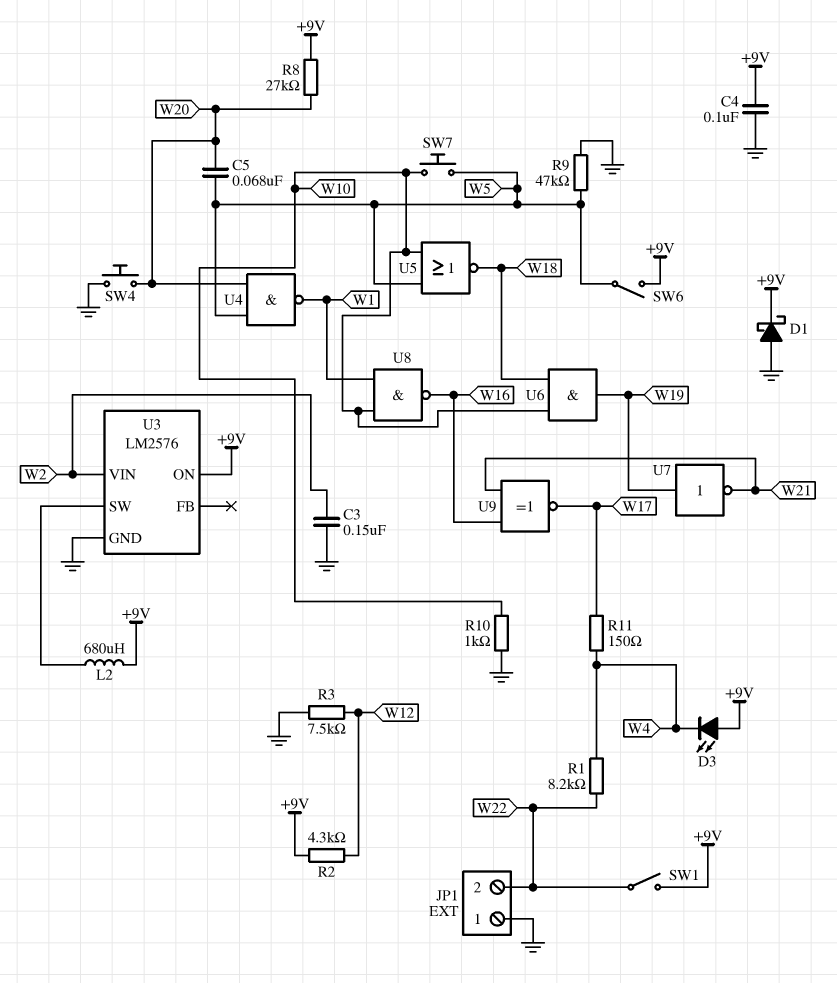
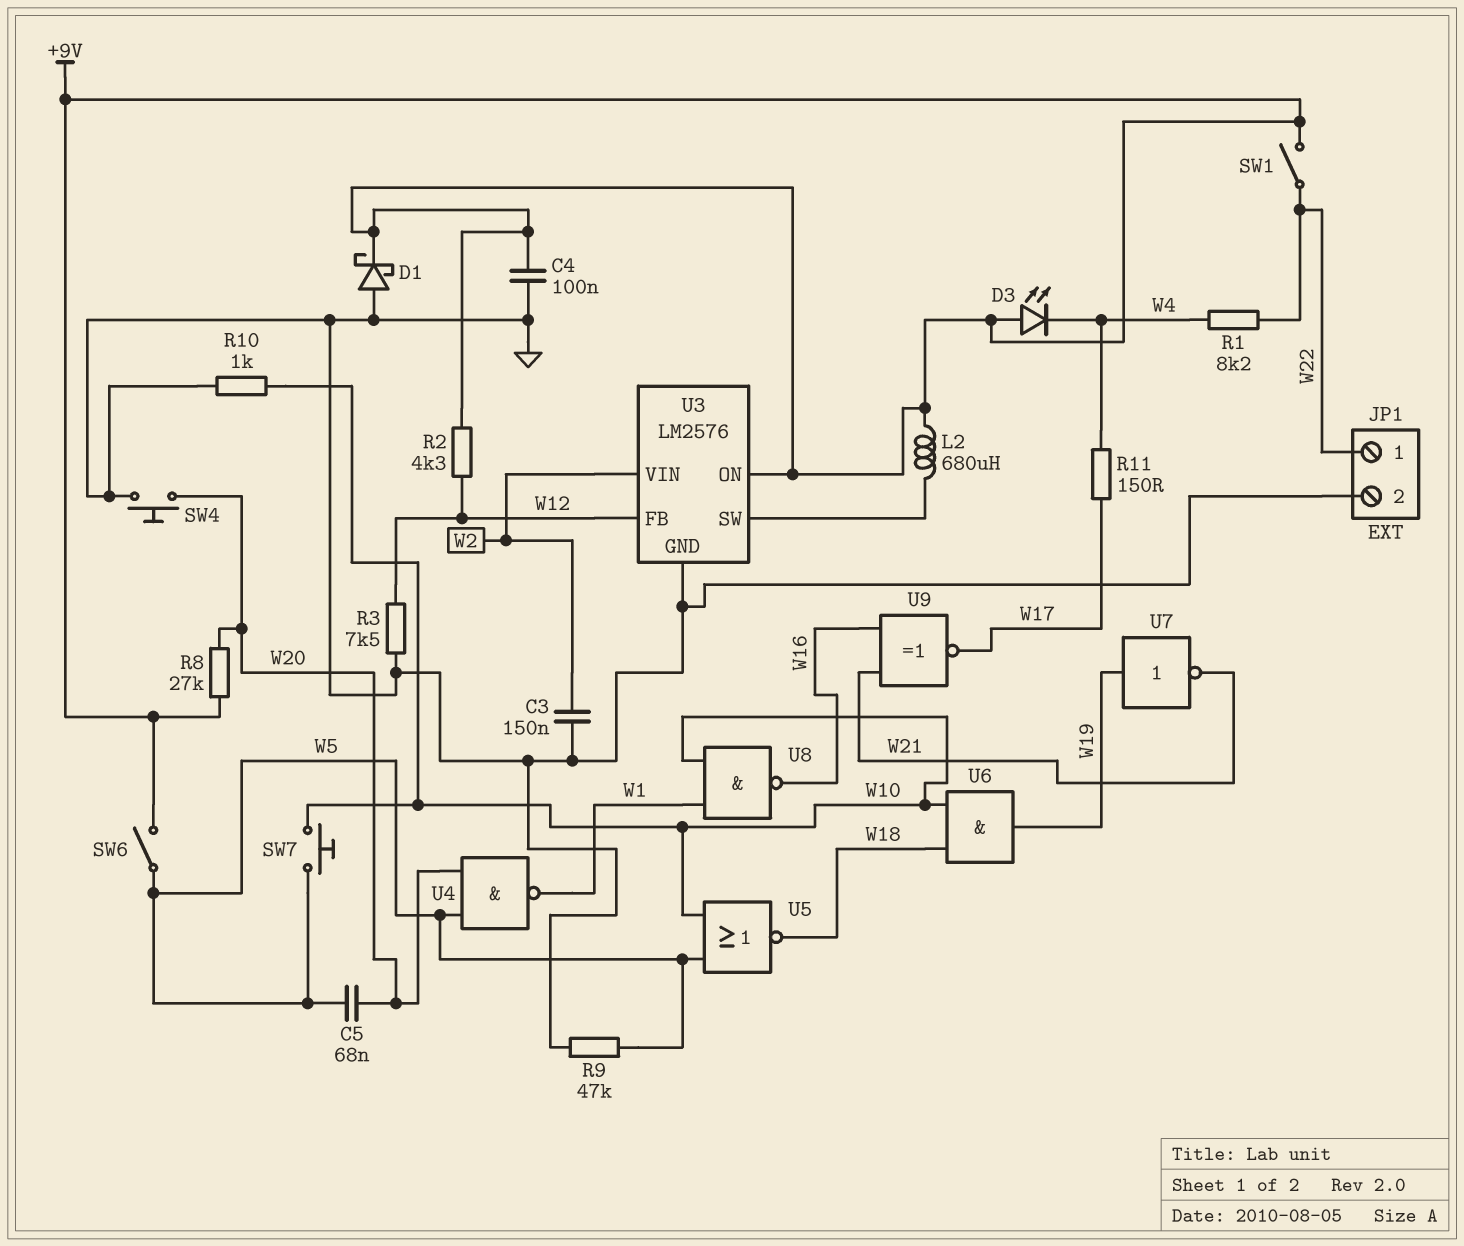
JP1 pin 1: GND -> W22
JP1 pin 2: W22 -> GND
U3 pin FB: none -> W12

